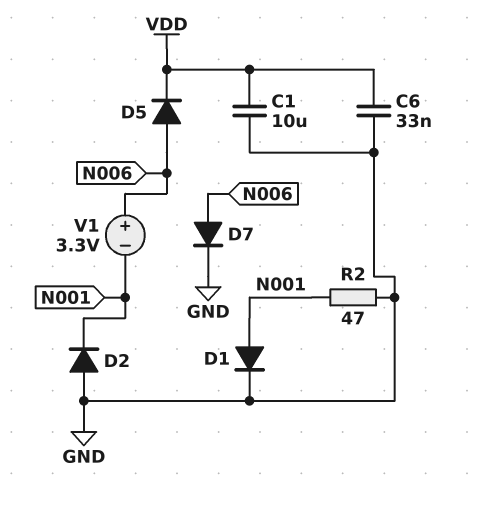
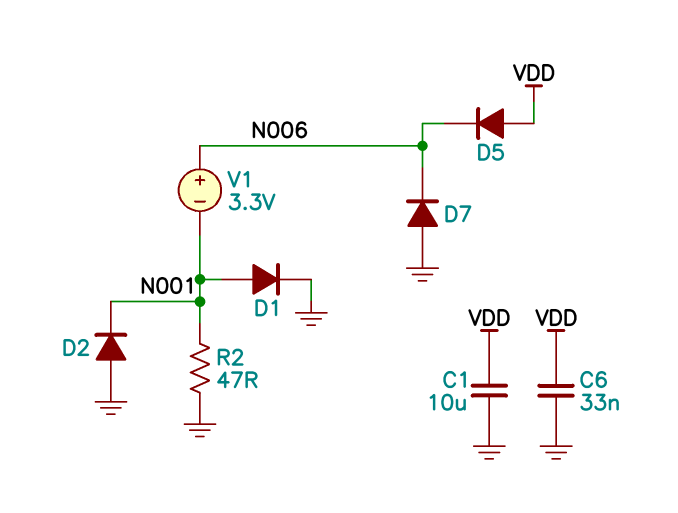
D5: diode (A N006, K VDD) -> diode (A VDD, K N006)
D7: diode (A N006, K GND) -> diode (A GND, K N006)

